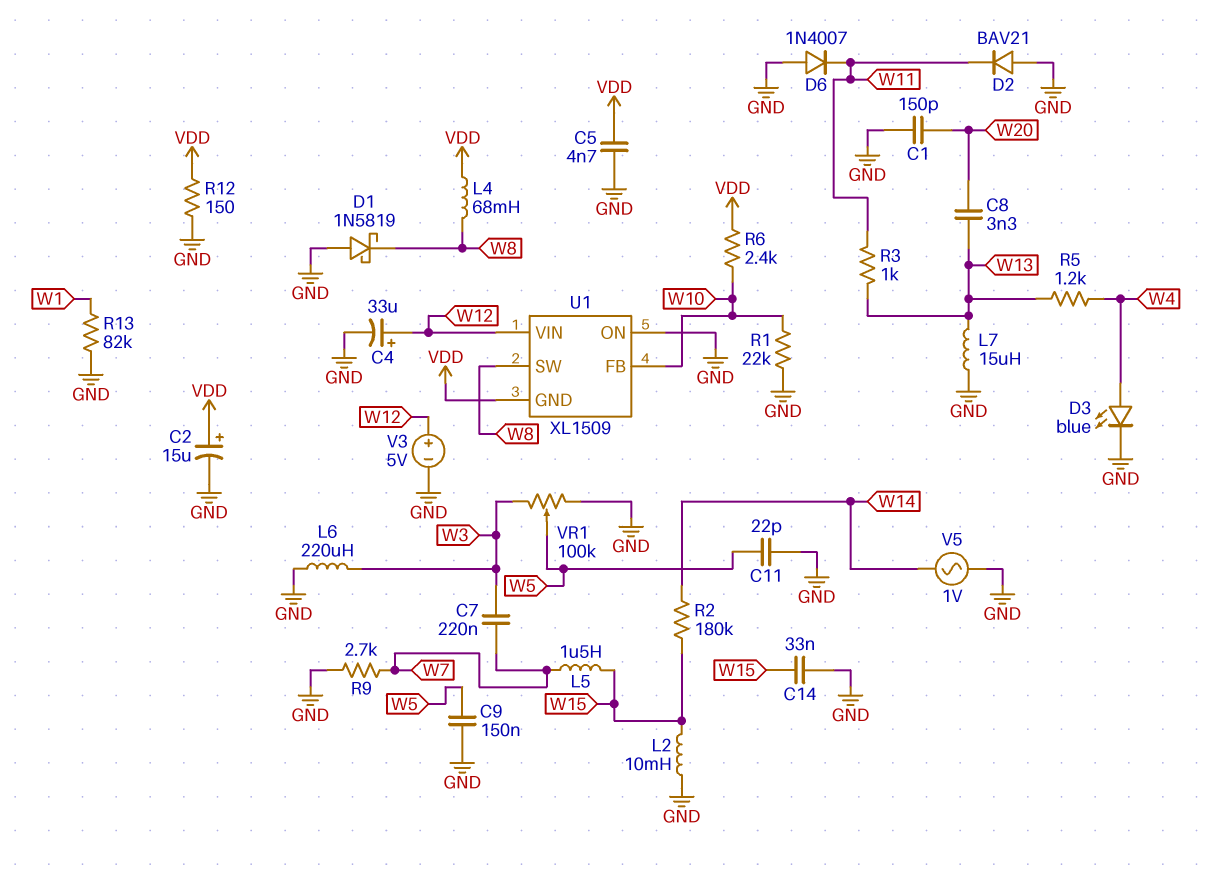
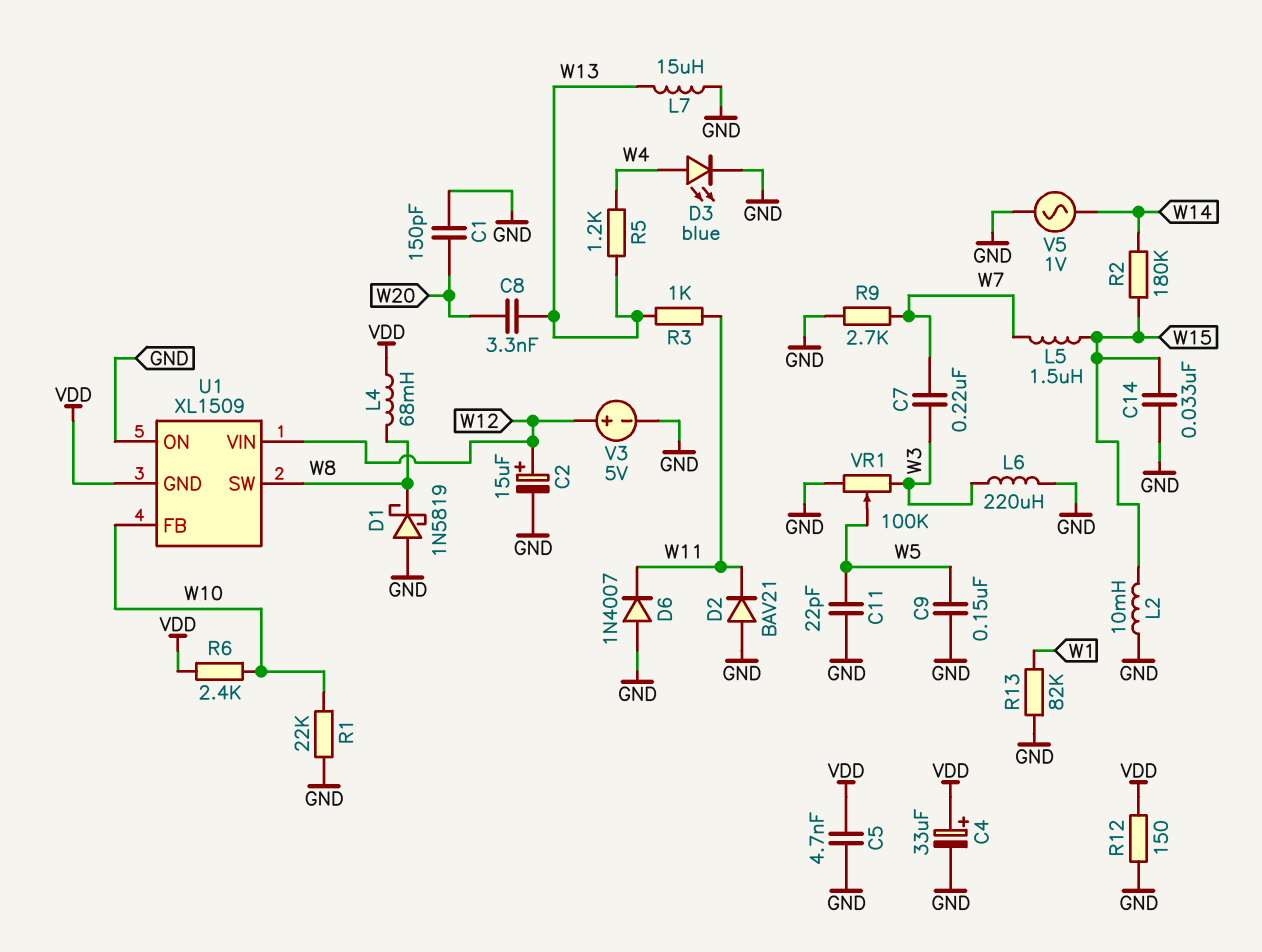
C2: 15uF (plus VDD, minus GND) -> 15uF (plus W12, minus GND)
C4: 33uF (plus W12, minus GND) -> 33uF (plus VDD, minus GND)

